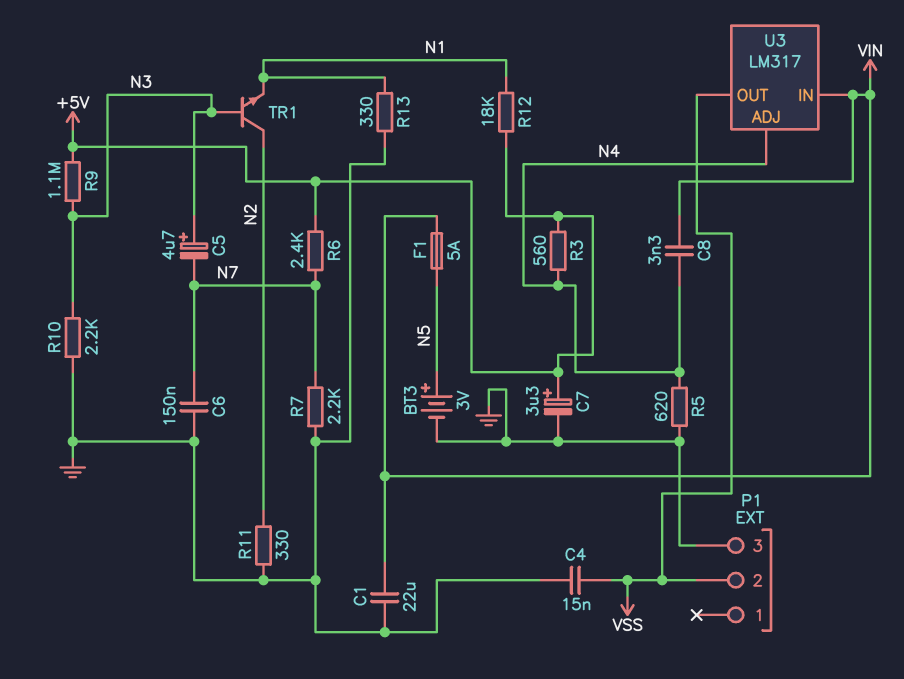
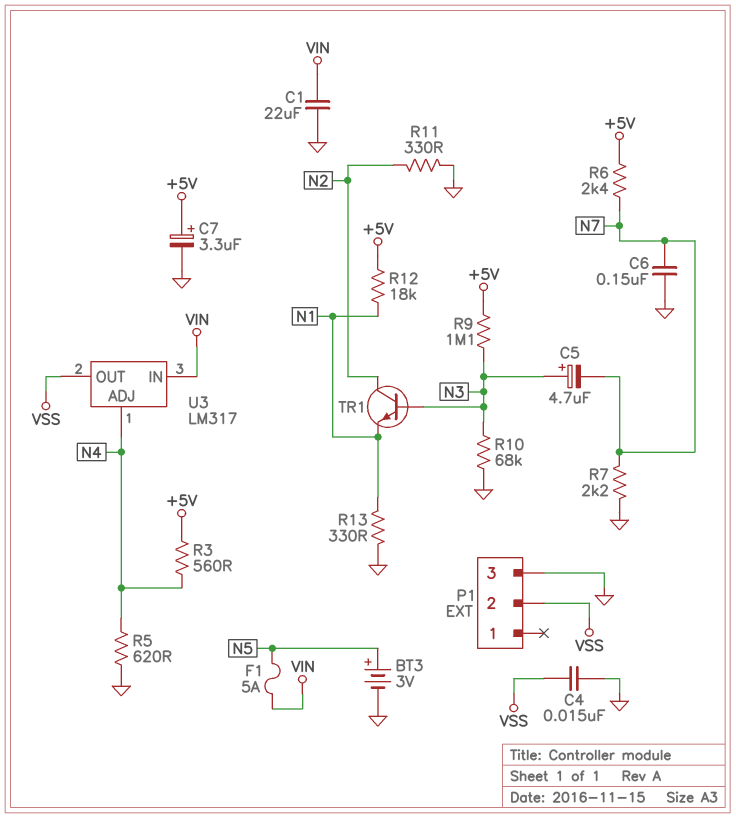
C8: 3.3nF (N4, VIN) -> none
R10: 2.2k (GND, N3) -> 68k (GND, N3)

